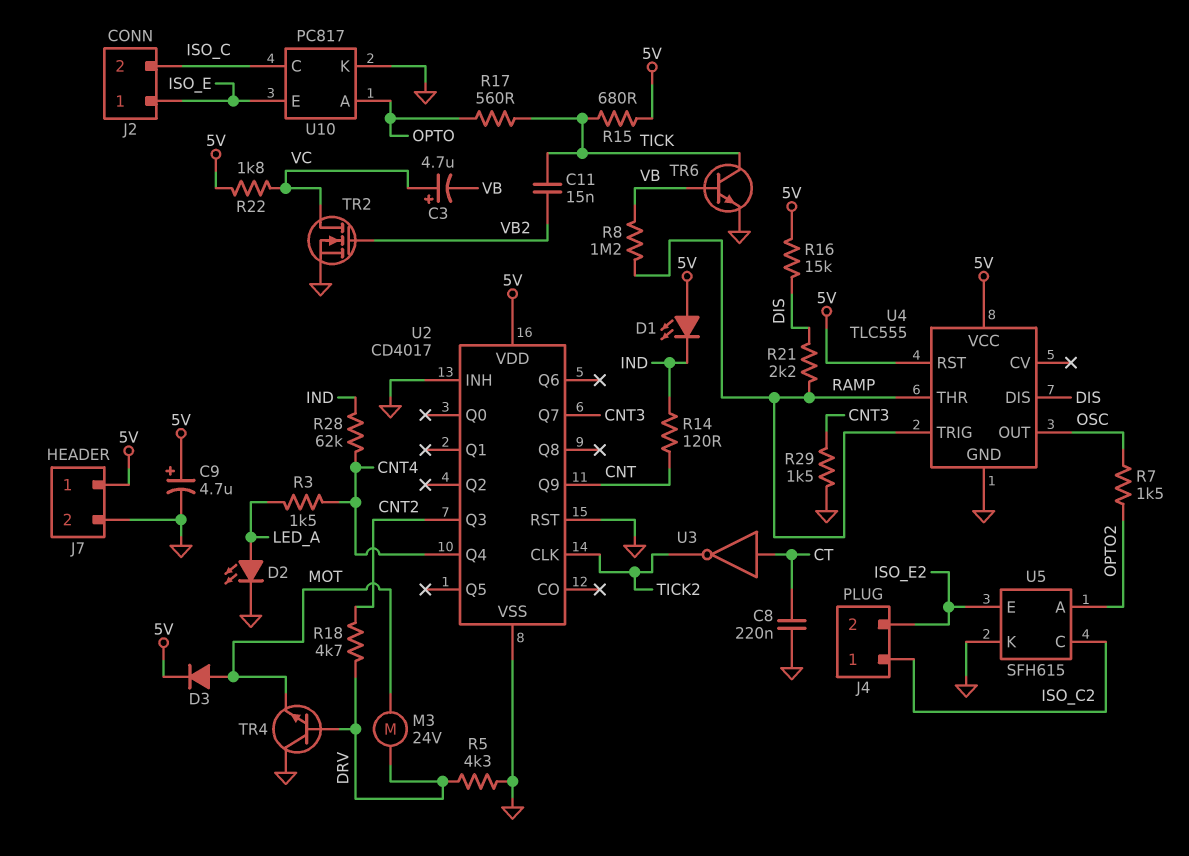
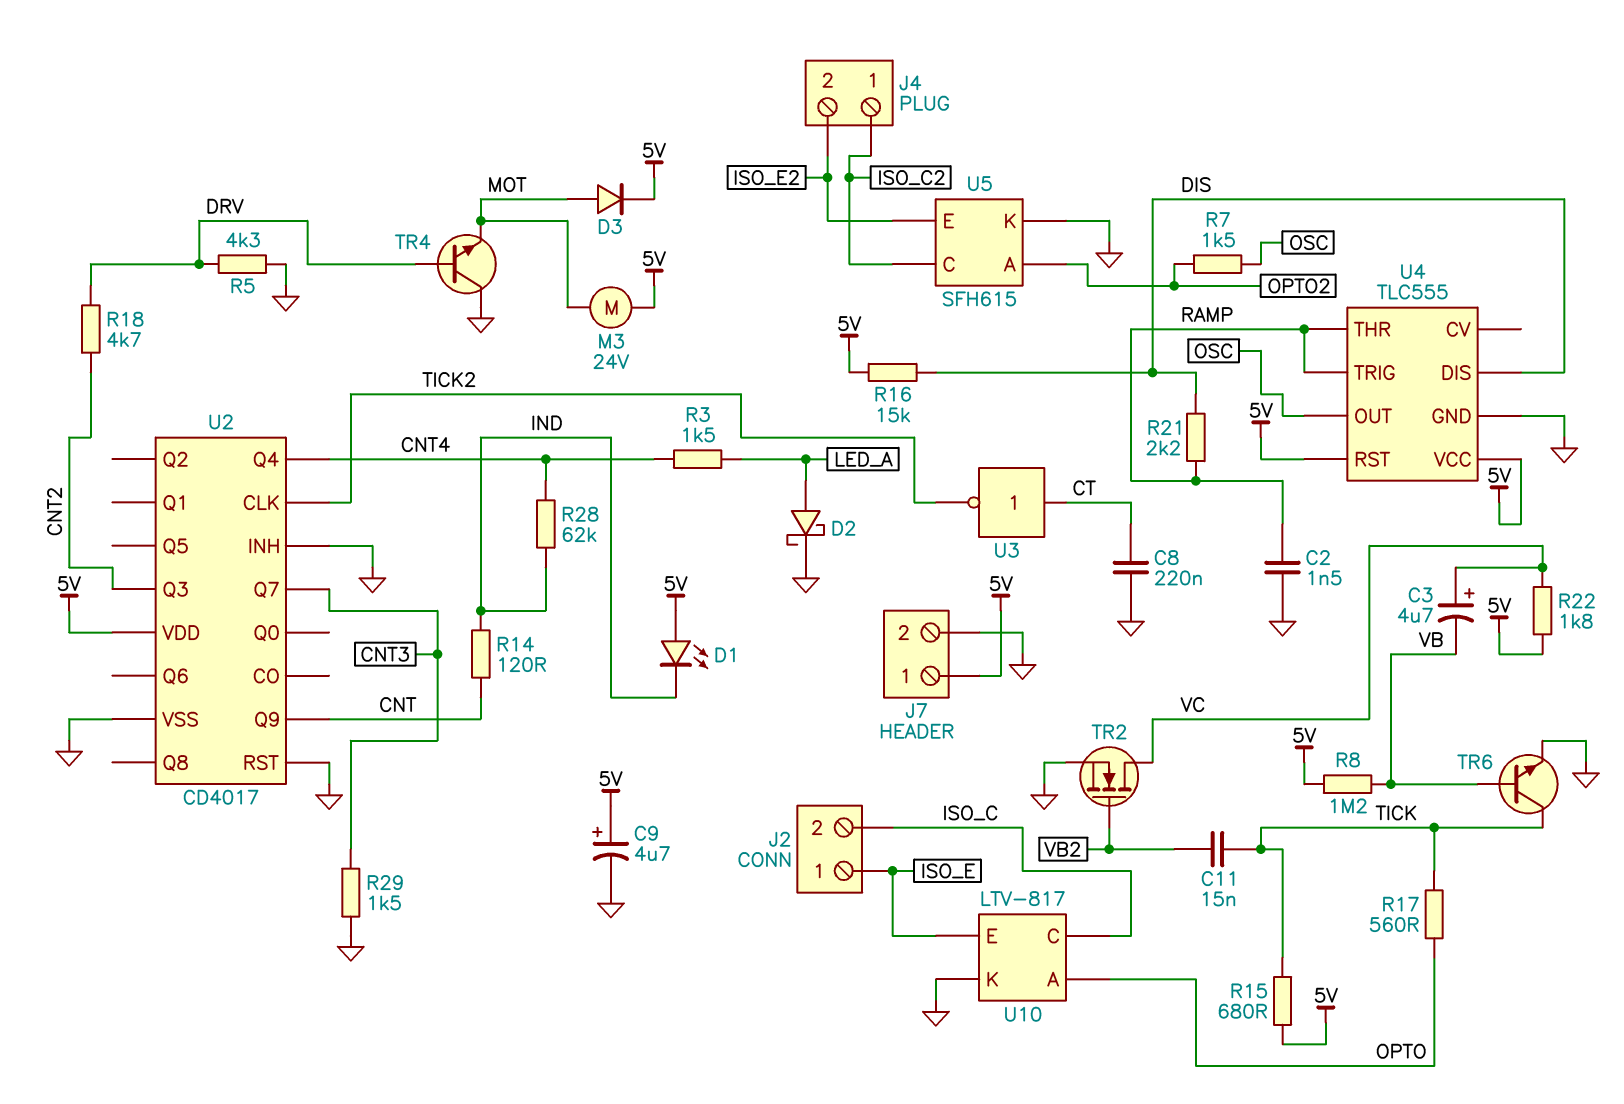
C2: none -> 1.5nF (GND, RAMP)
D2: LED (A LED_A, K GND) -> schottky (A LED_A, K GND)
M3: motor 24V (DRV, MOT) -> motor 24V (5V, MOT)
R8: 1.2M (RAMP, VB) -> 1.2M (5V, VB)
U10: PC817 -> LTV-817

